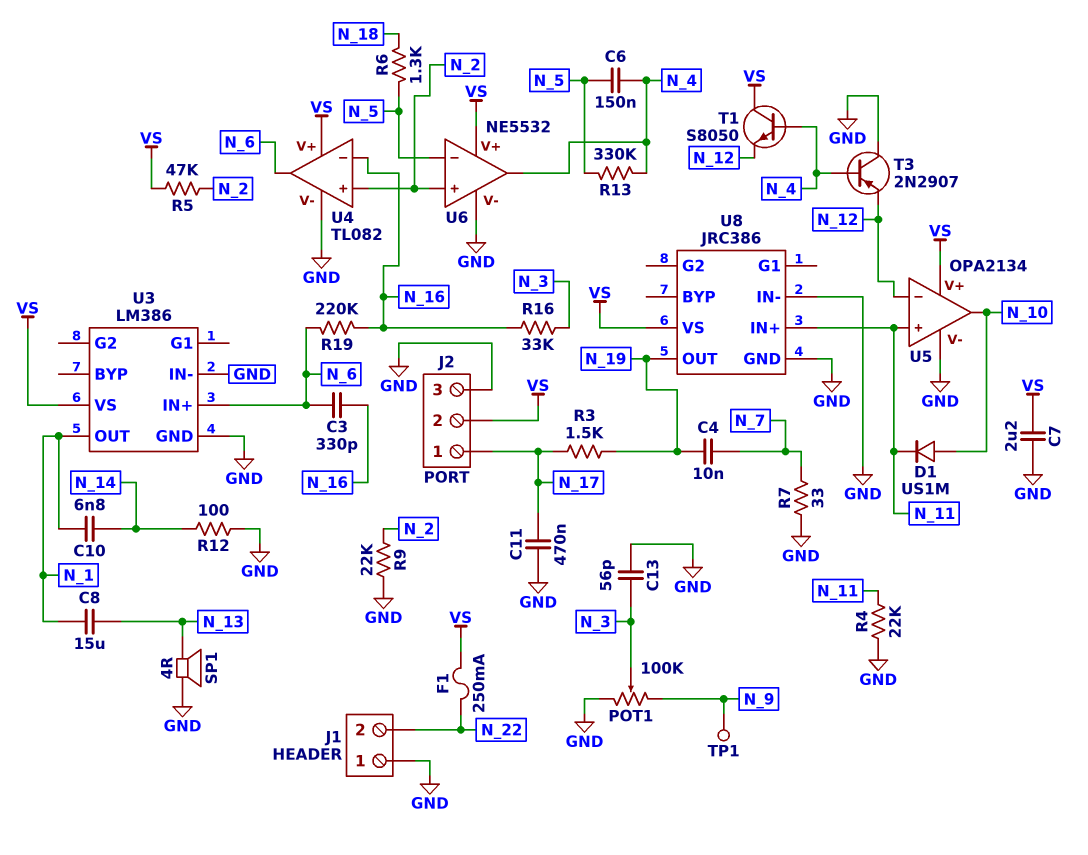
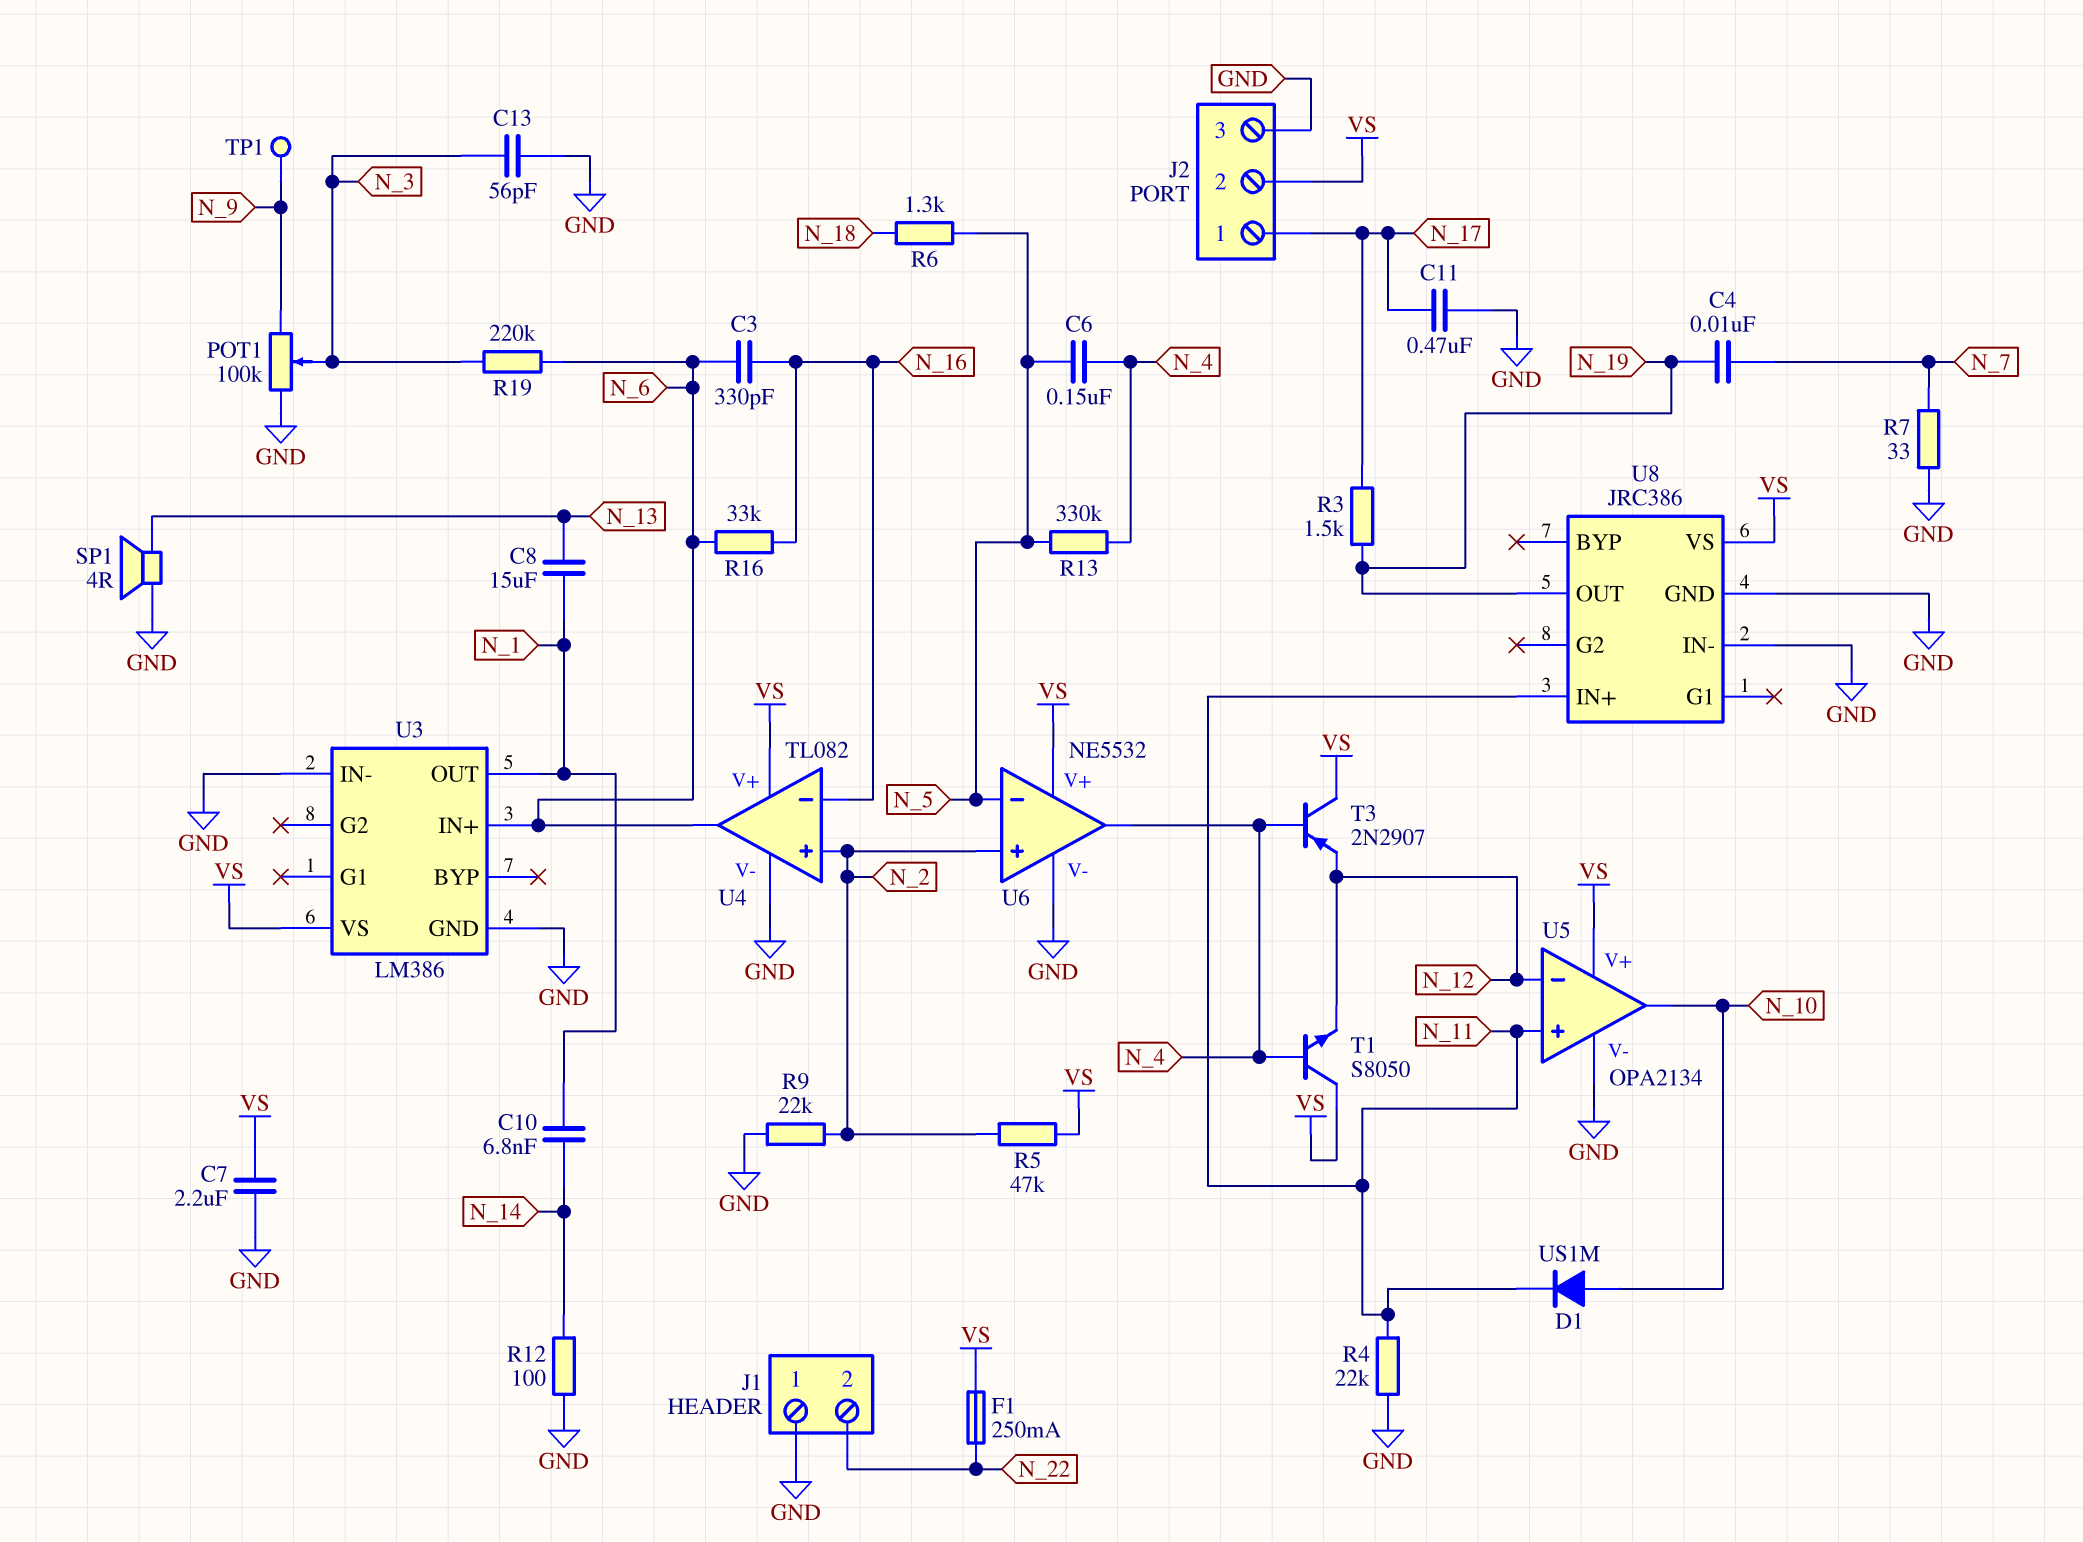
R16: 33k (N_3, N_16) -> 33k (N_6, N_16)
R19: 220k (N_6, N_16) -> 220k (N_3, N_6)
T3: PNP 2N2907 (B N_4, C GND, E N_12) -> PNP 2N2907 (B N_4, C VS, E N_12)

